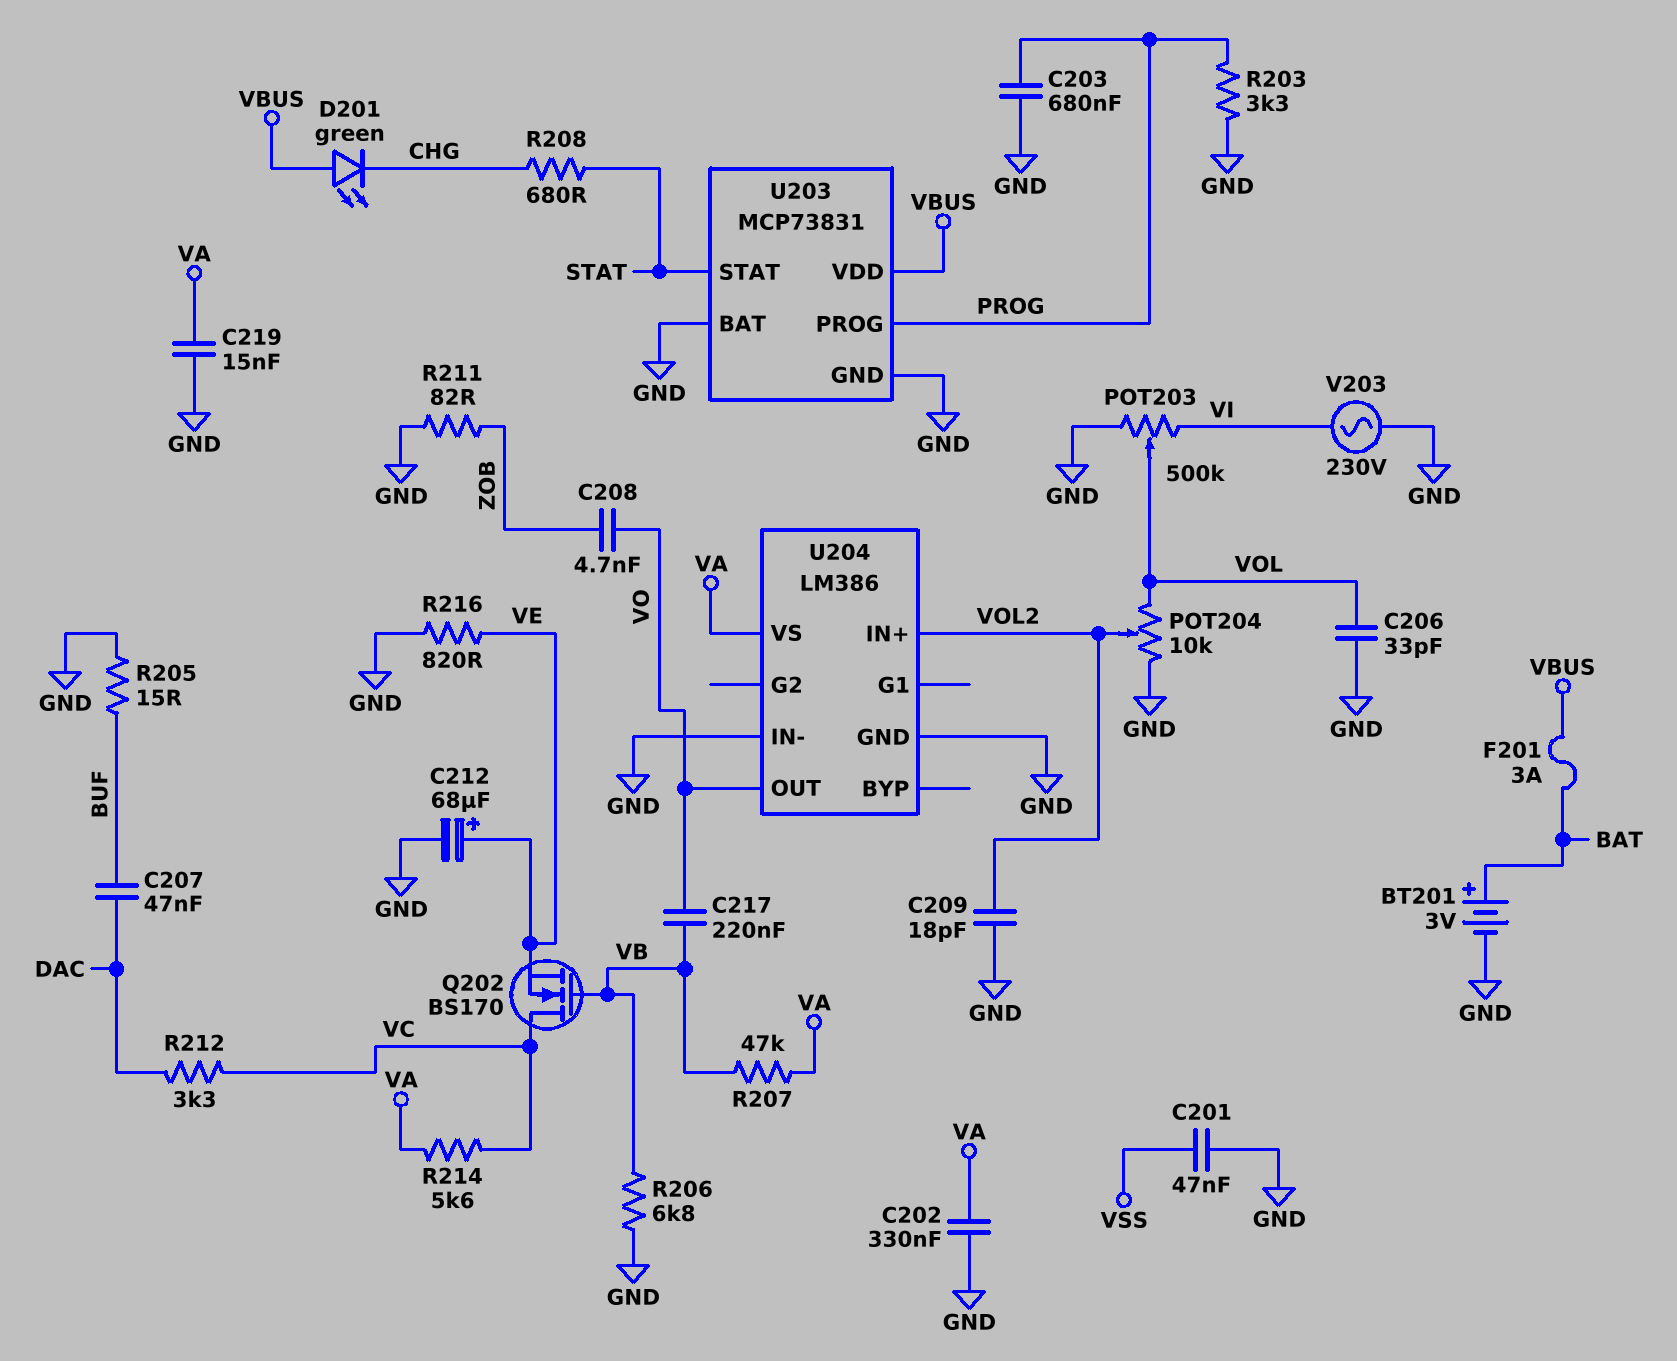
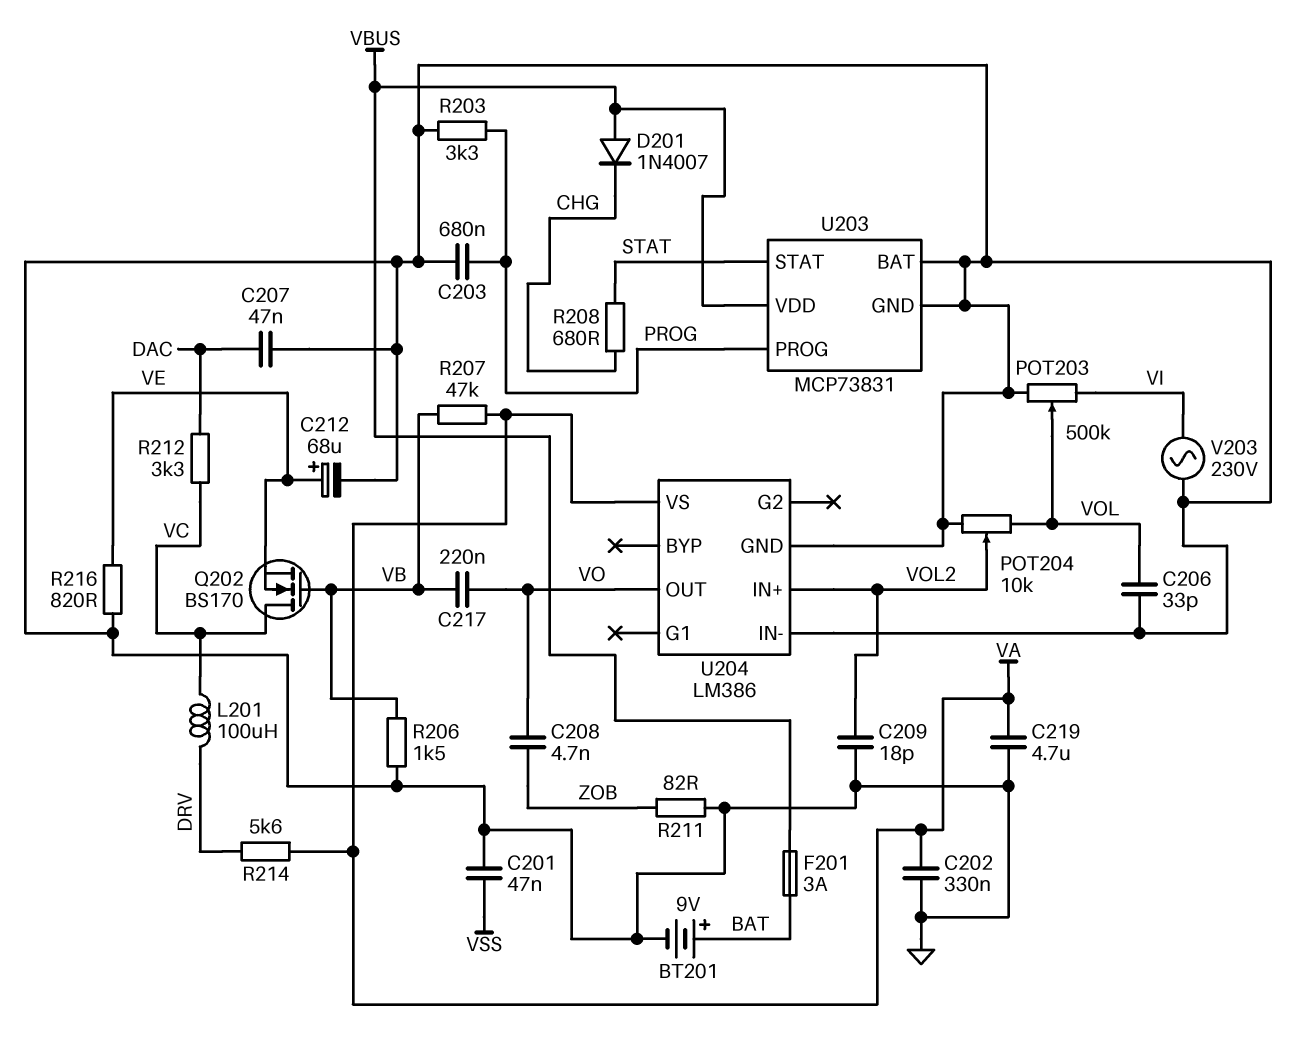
BT201: 3V (plus BAT, minus GND) -> 9V (plus BAT, minus GND)
C207: 47nF (BUF, DAC) -> 47nF (DAC, GND)
C219: 15nF (GND, VA) -> 4.7uF (GND, VA)
D201: LED green (A VBUS, K CHG) -> diode 1N4007 (A VBUS, K CHG)
L201: none -> 100uH (DRV, VC)
R205: 15 (BUF, GND) -> none
R206: 6.8k (GND, VB) -> 1.5k (GND, VB)
R214: 5.6k (VA, VC) -> 5.6k (DRV, VA)

